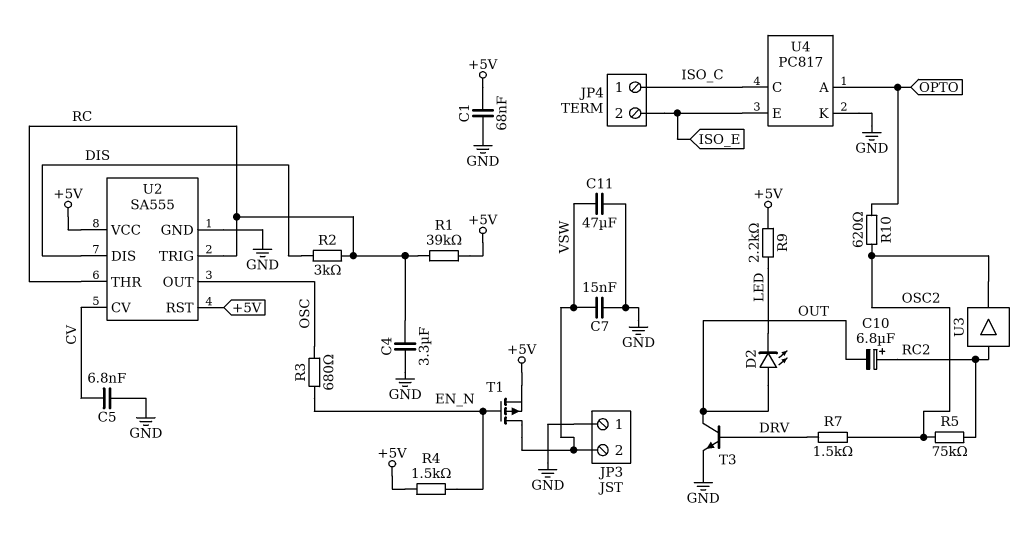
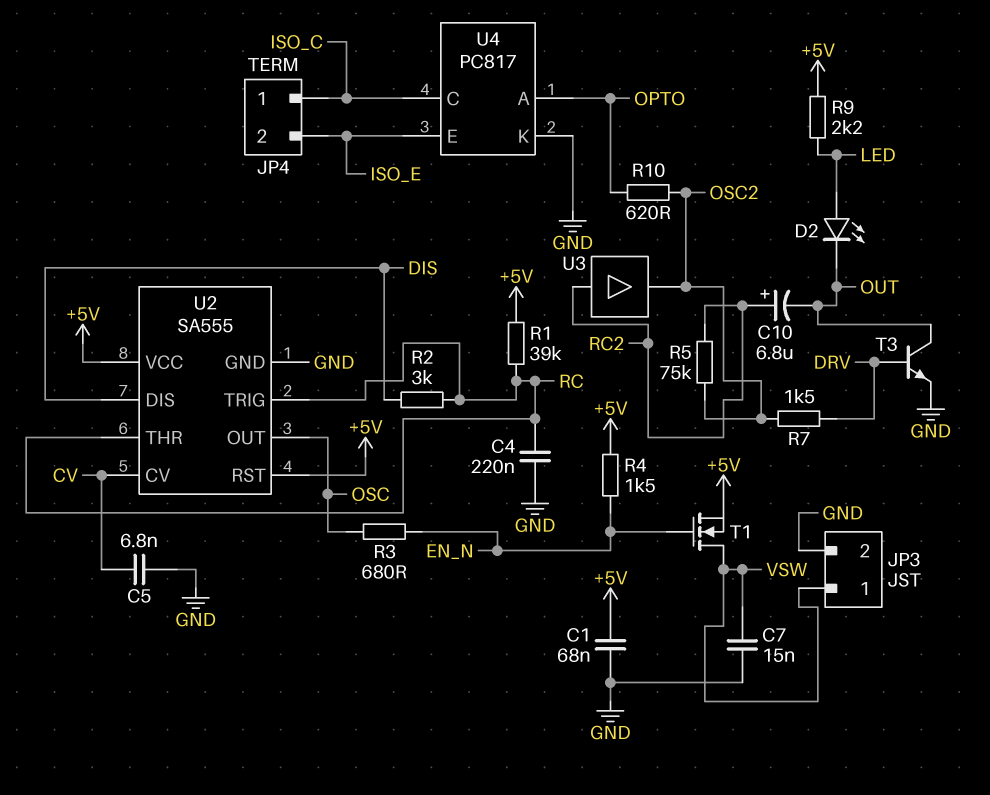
C4: 3.3uF (GND, RC) -> 220nF (GND, RC)
C11: 47uF (GND, VSW) -> none
D2: LED (A OUT, K LED) -> LED (A LED, K OUT)
JP3 pin 1: GND -> VSW
JP3 pin 2: VSW -> GND
T1: PMOS (G EN_N, D VSW, S +5V) -> NMOS (G EN_N, D VSW, S +5V)

